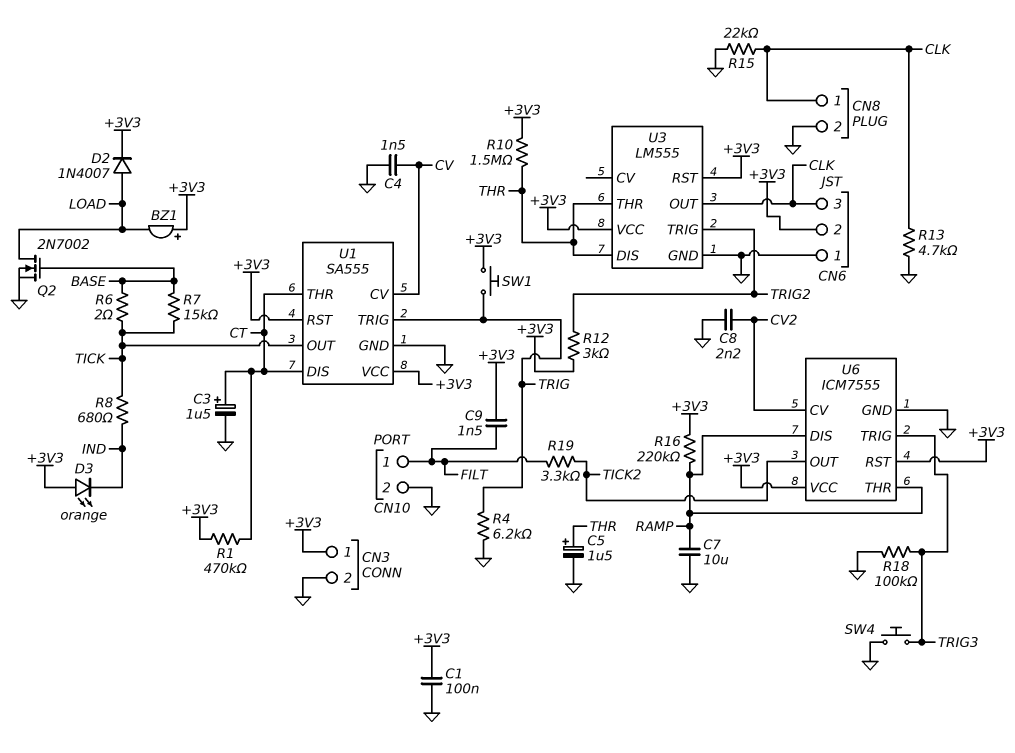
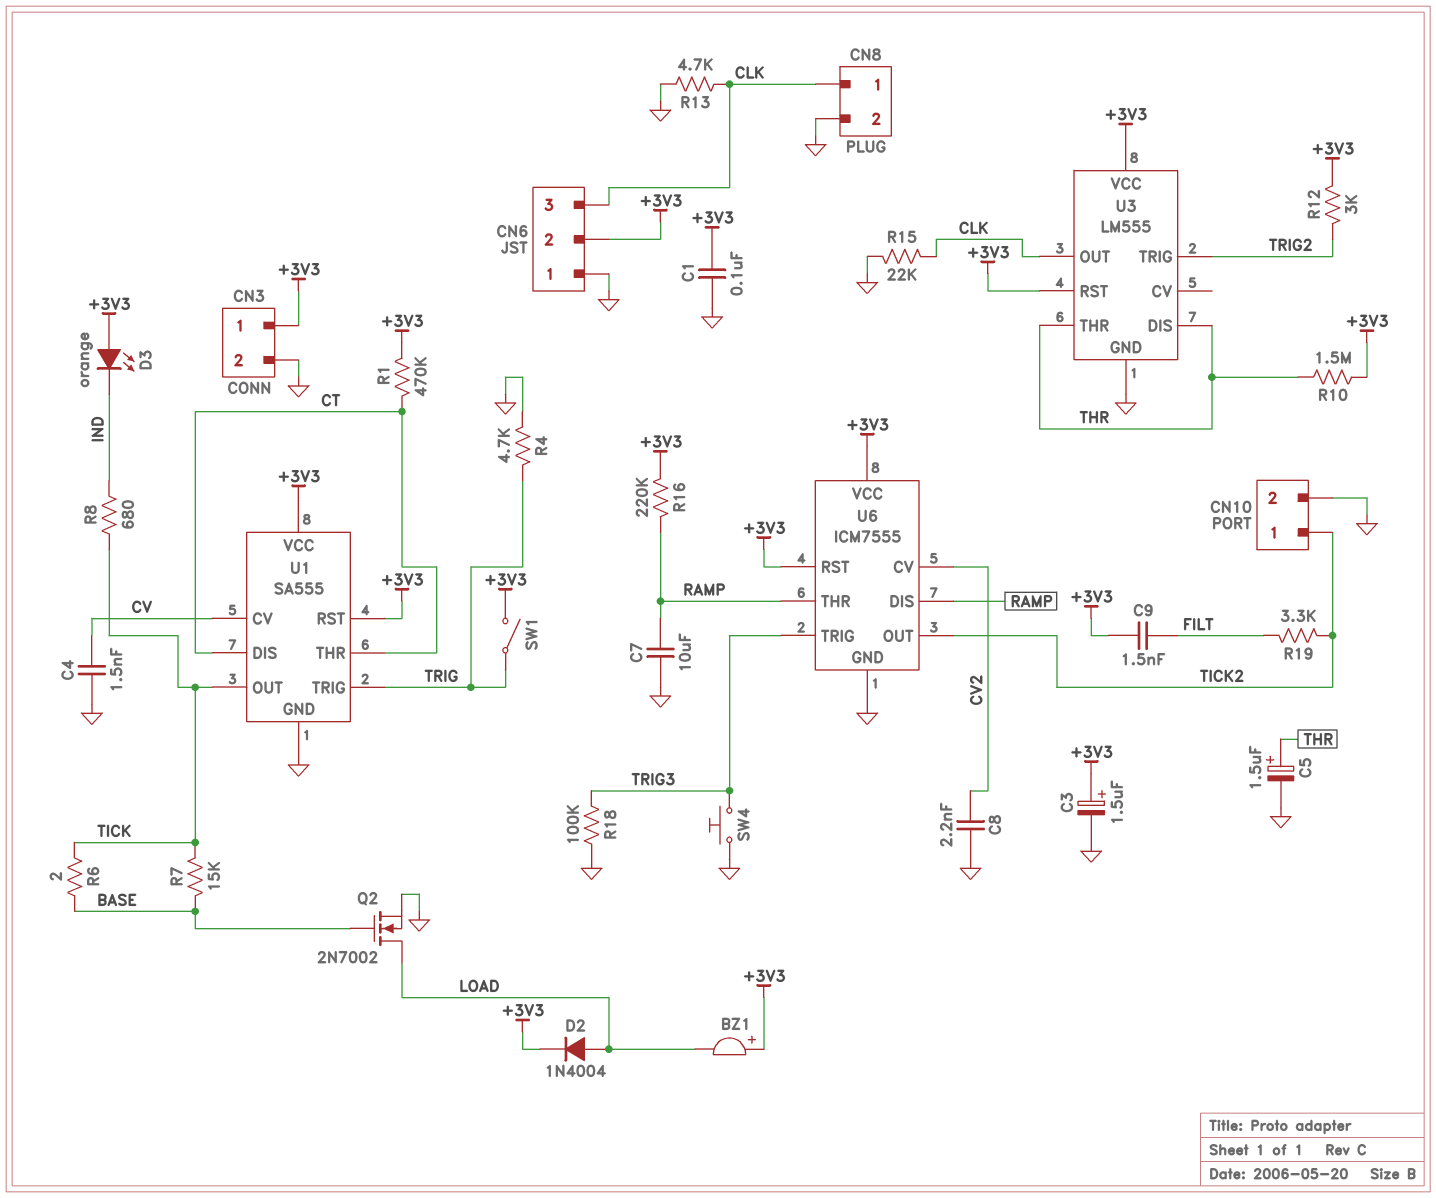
C3: 1.5uF (plus CT, minus GND) -> 1.5uF (plus +3V3, minus GND)
CN10 pin 1: FILT -> TICK2
D2: diode 1N4007 (A LOAD, K +3V3) -> diode 1N4004 (A LOAD, K +3V3)
R4: 6.2k (GND, TRIG) -> 4.7k (GND, TRIG)
SW1: button (+3V3, TRIG) -> switch (+3V3, TRIG)

